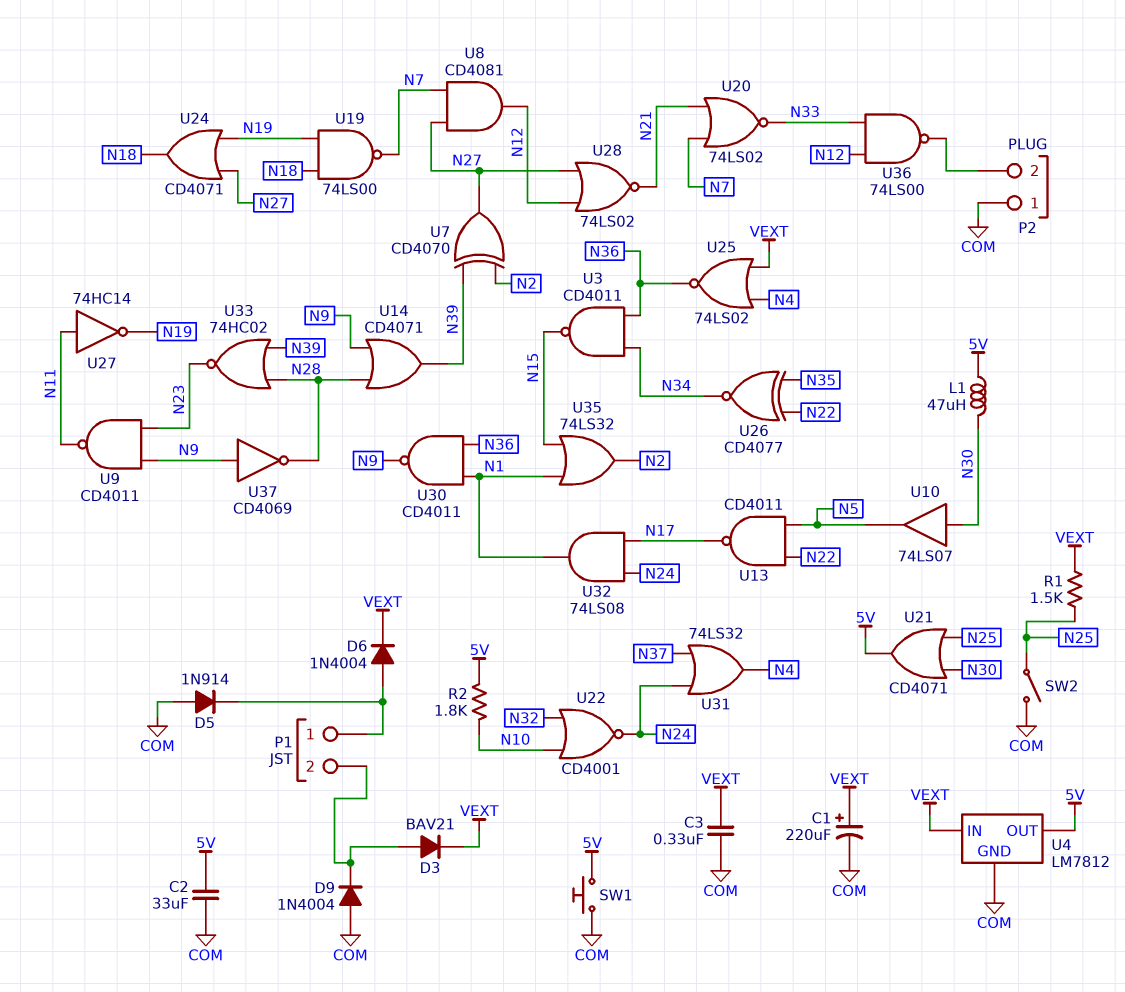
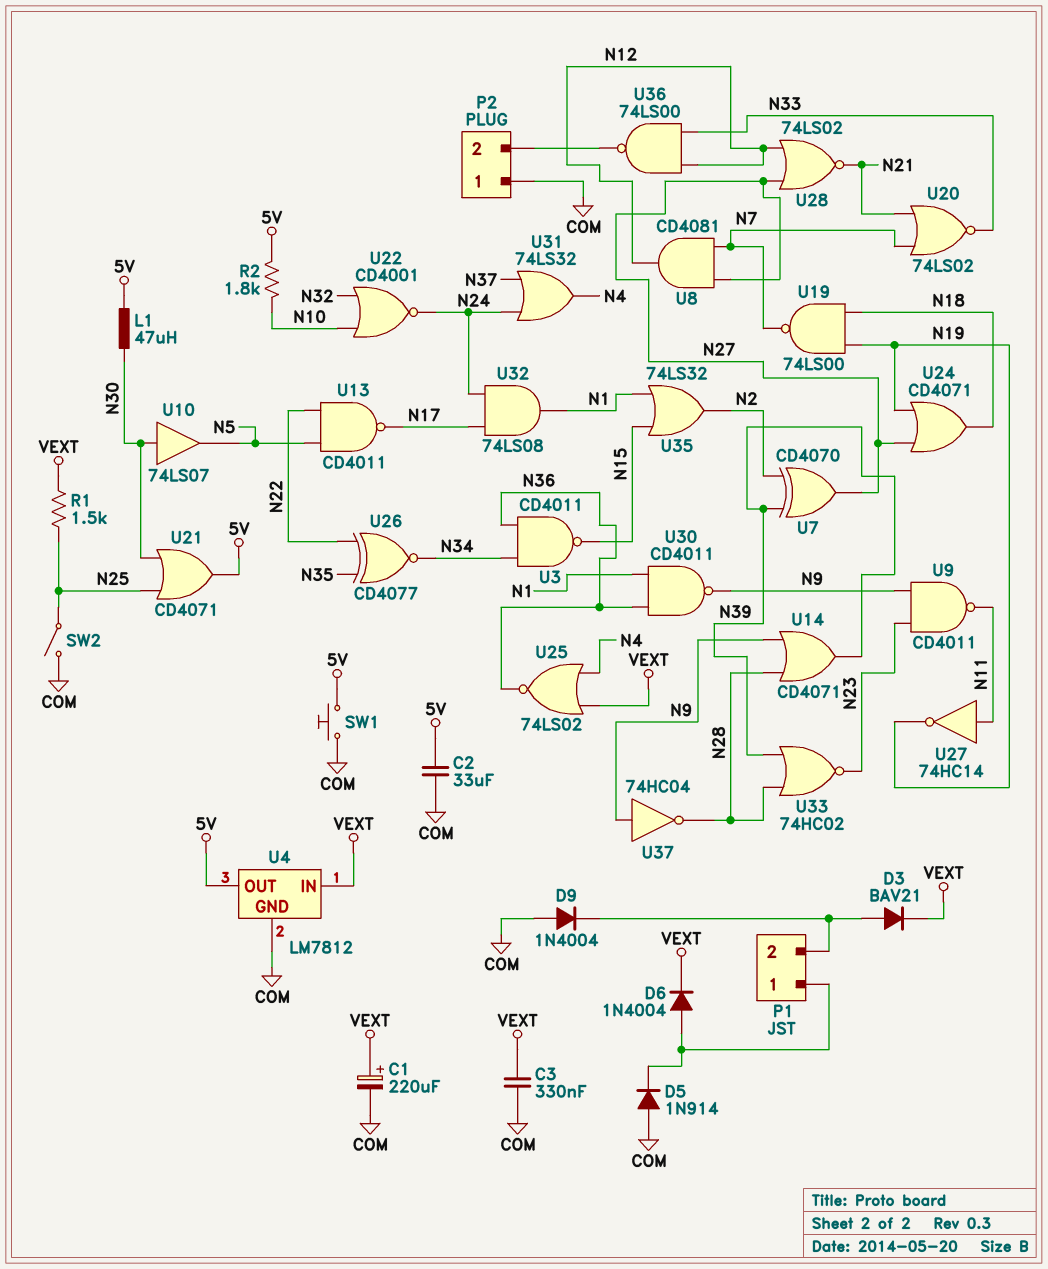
U37: NOT CD4069 (in N9, out N28) -> NOT 74HC04 (in N9, out N28)

